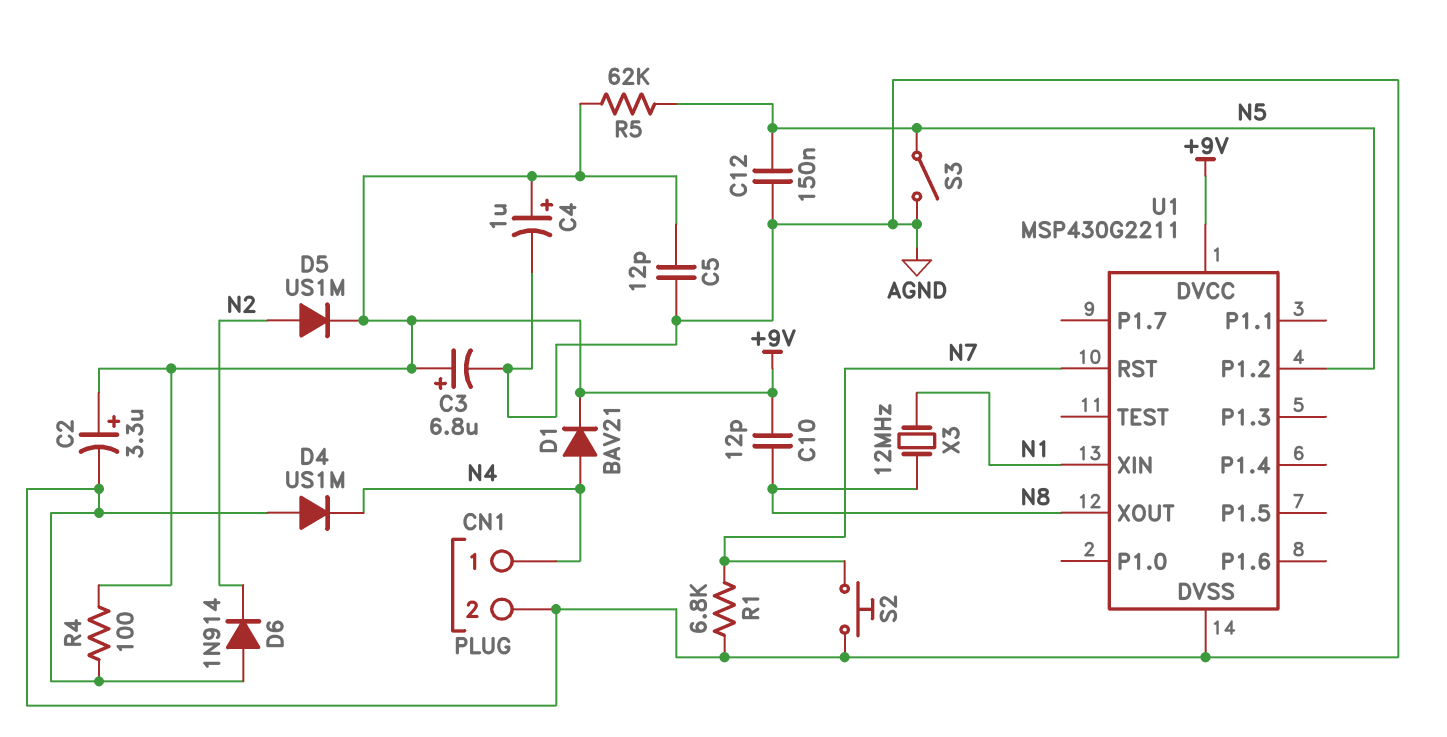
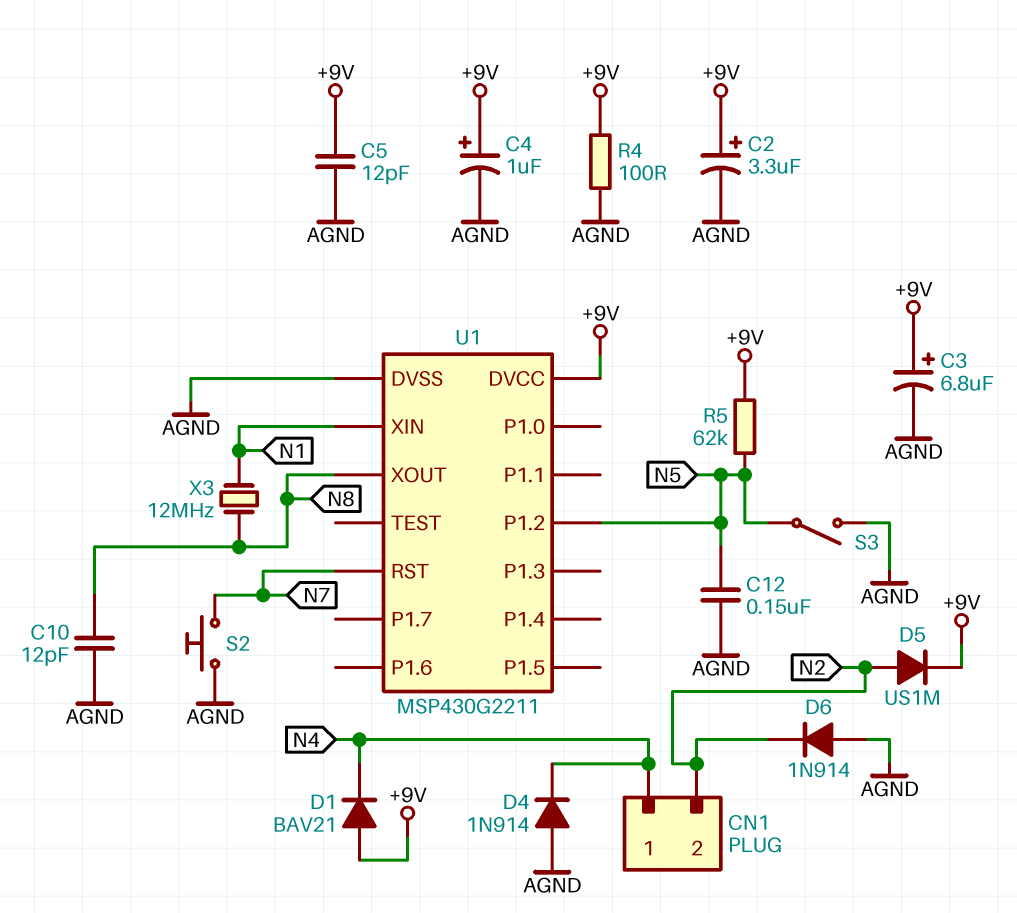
C10: 12pF (+9V, N8) -> 12pF (AGND, N8)
CN1 pin 2: AGND -> N2
D1: diode BAV21 (A N4, K +9V) -> diode BAV21 (A +9V, K N4)
D4: diode US1M (A AGND, K N4) -> diode 1N914 (A AGND, K N4)
R1: 6.8k (AGND, N7) -> none

